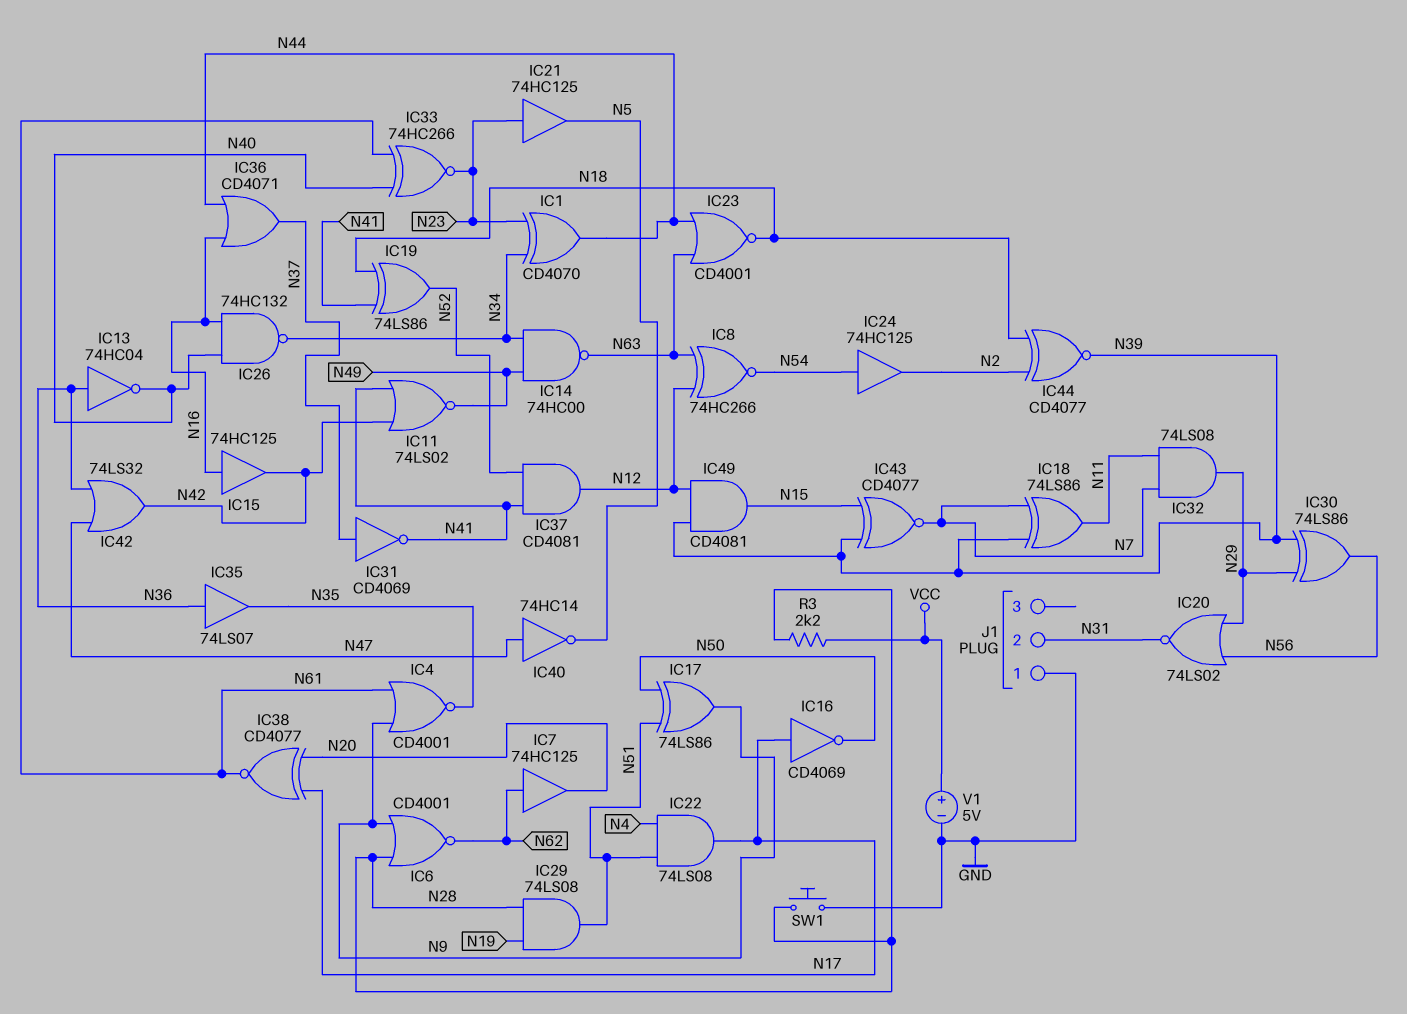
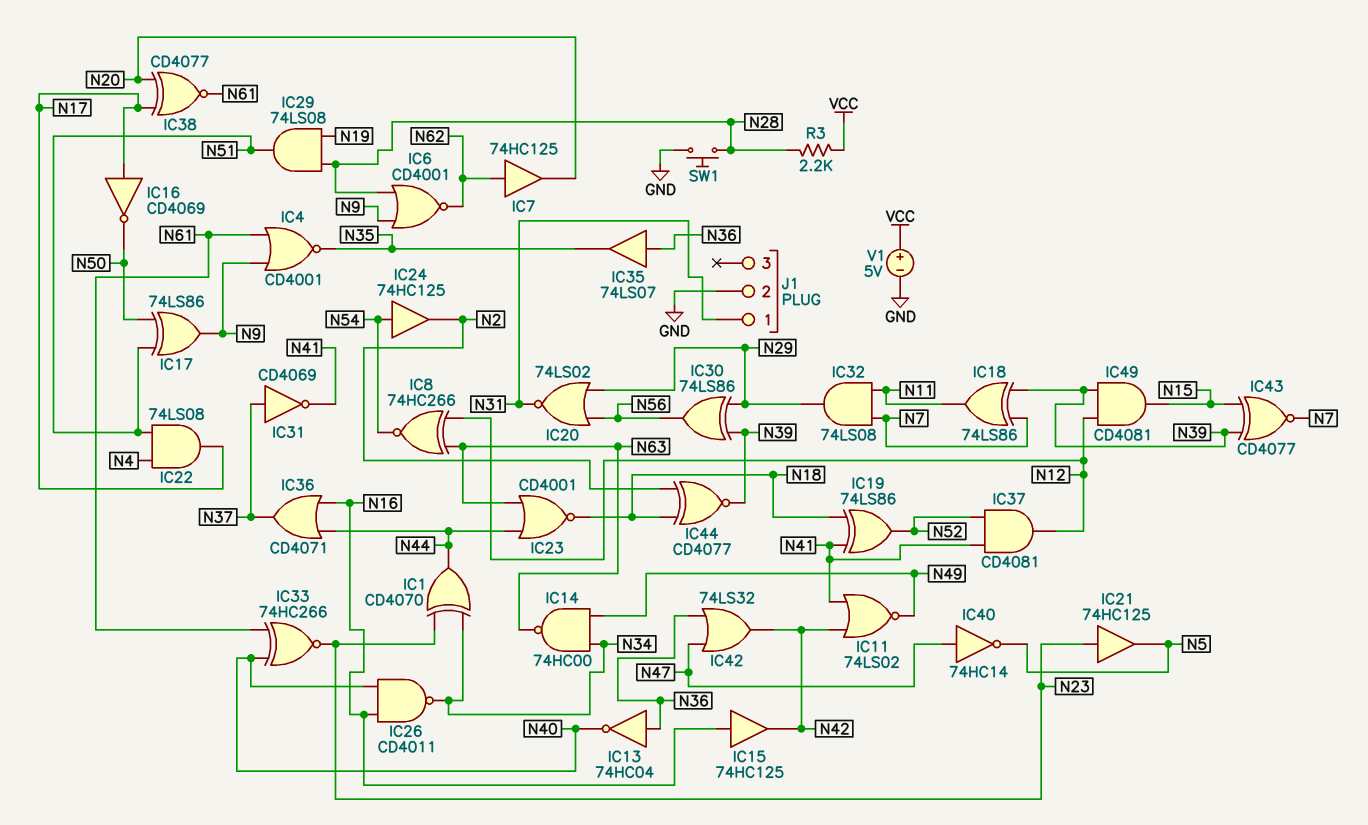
IC26: NAND 74HC132 (in N16, in N40, out N34) -> NAND CD4011 (in N16, in N40, out N34)
J1 pin 1: GND -> N31
J1 pin 2: N31 -> GND

